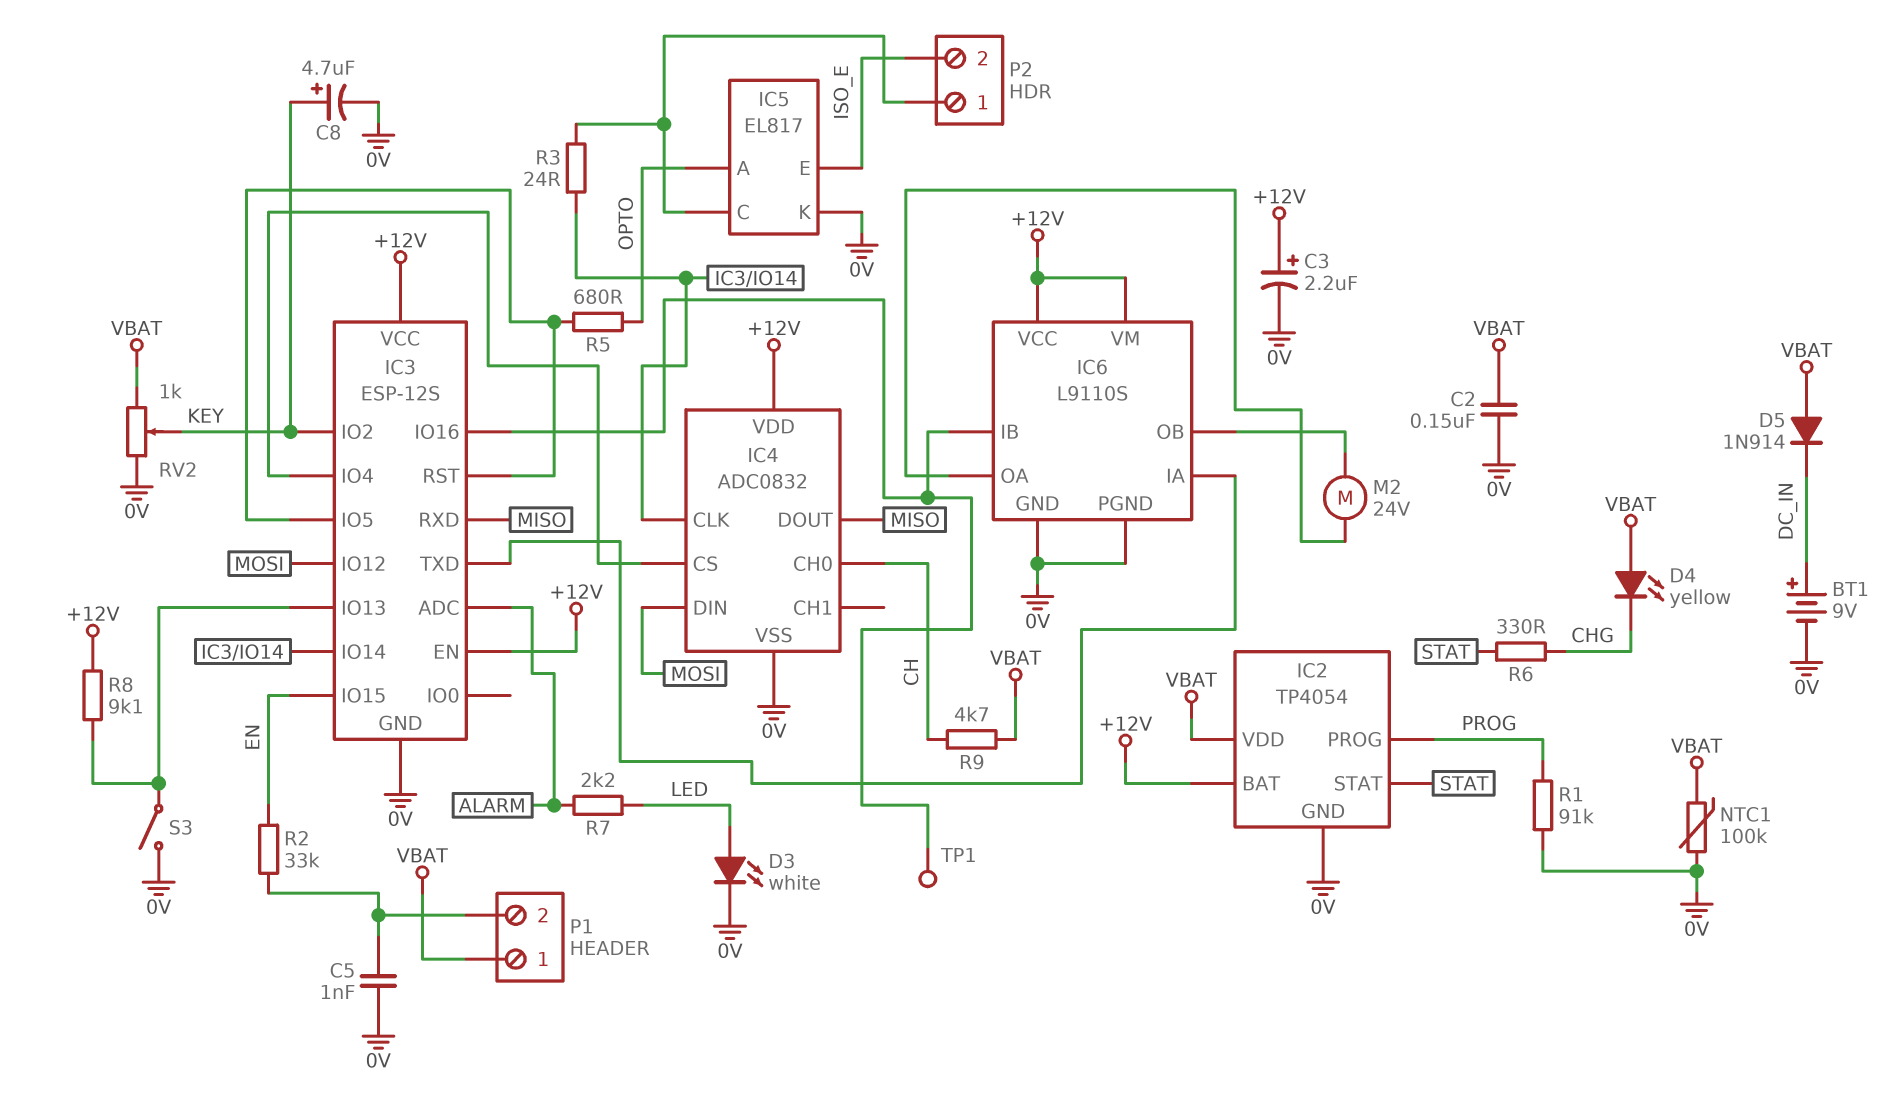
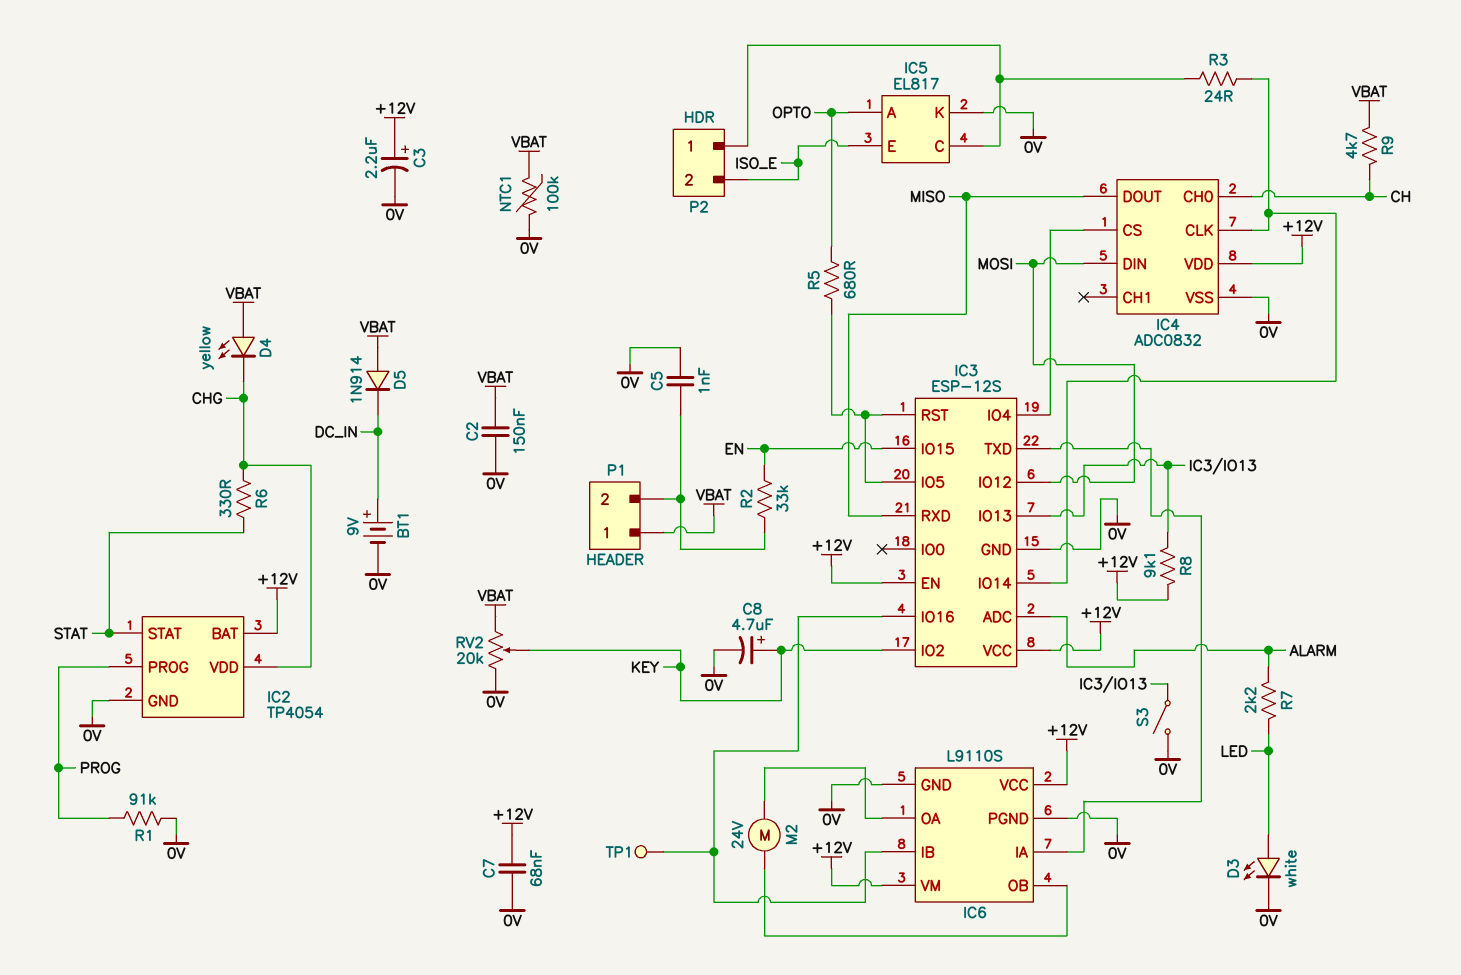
C7: none -> 68nF (+12V, 0V)
IC2 pin VDD: VBAT -> CHG
RV2: 1k (0V, VBAT, wiper KEY) -> 20k (0V, VBAT, wiper KEY)

